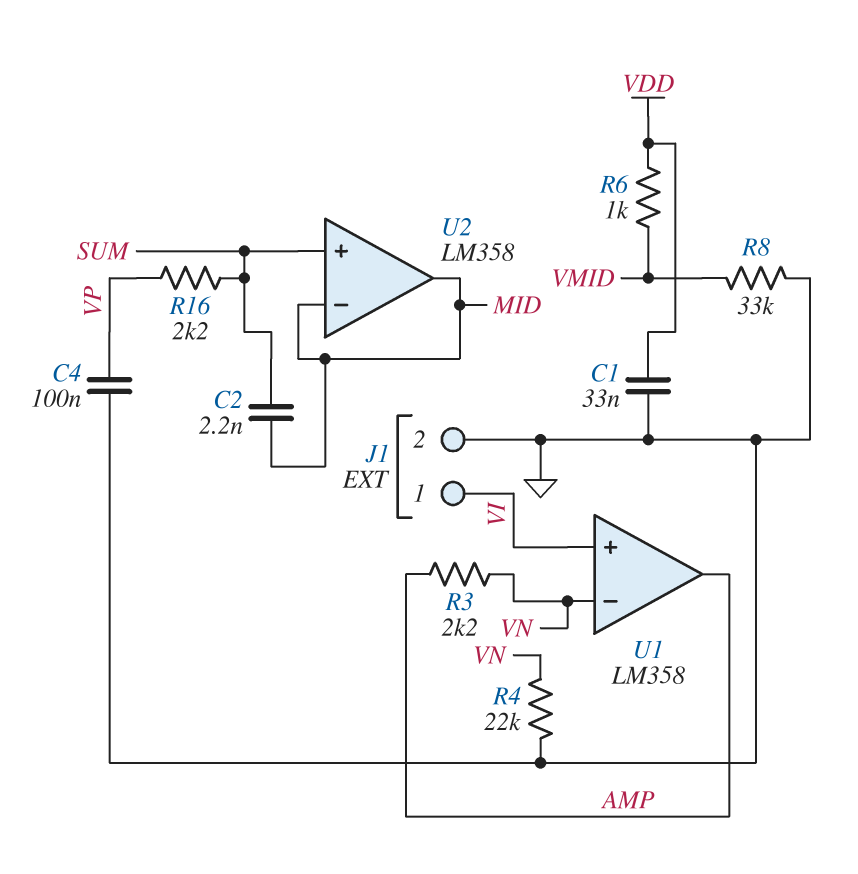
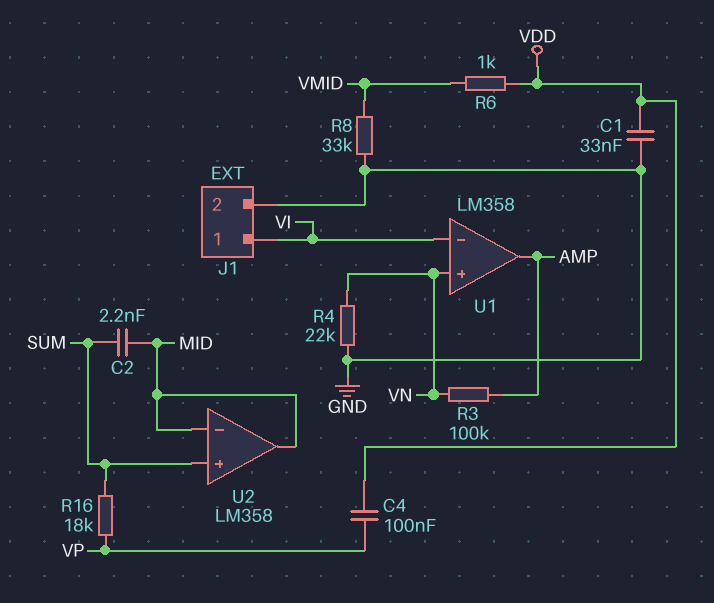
C4: 100nF (GND, VP) -> 100nF (VDD, VP)
R3: 2.2k (AMP, VN) -> 100k (AMP, VN)
R16: 2.2k (SUM, VP) -> 18k (SUM, VP)
U1 pin in+: VI -> VN
U1 pin in-: VN -> VI

